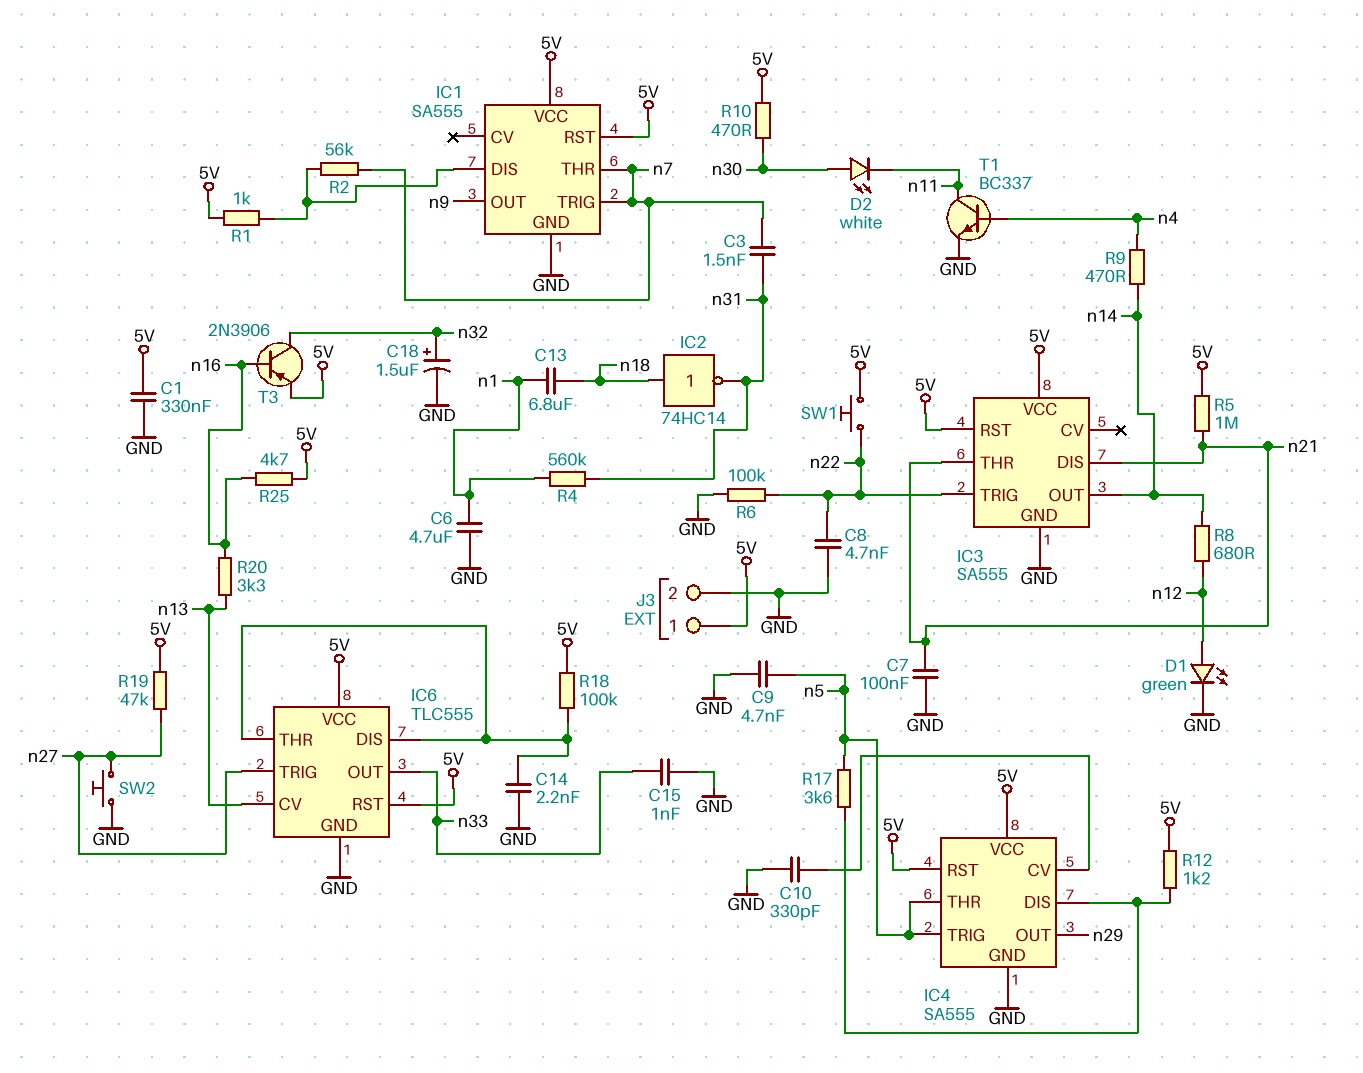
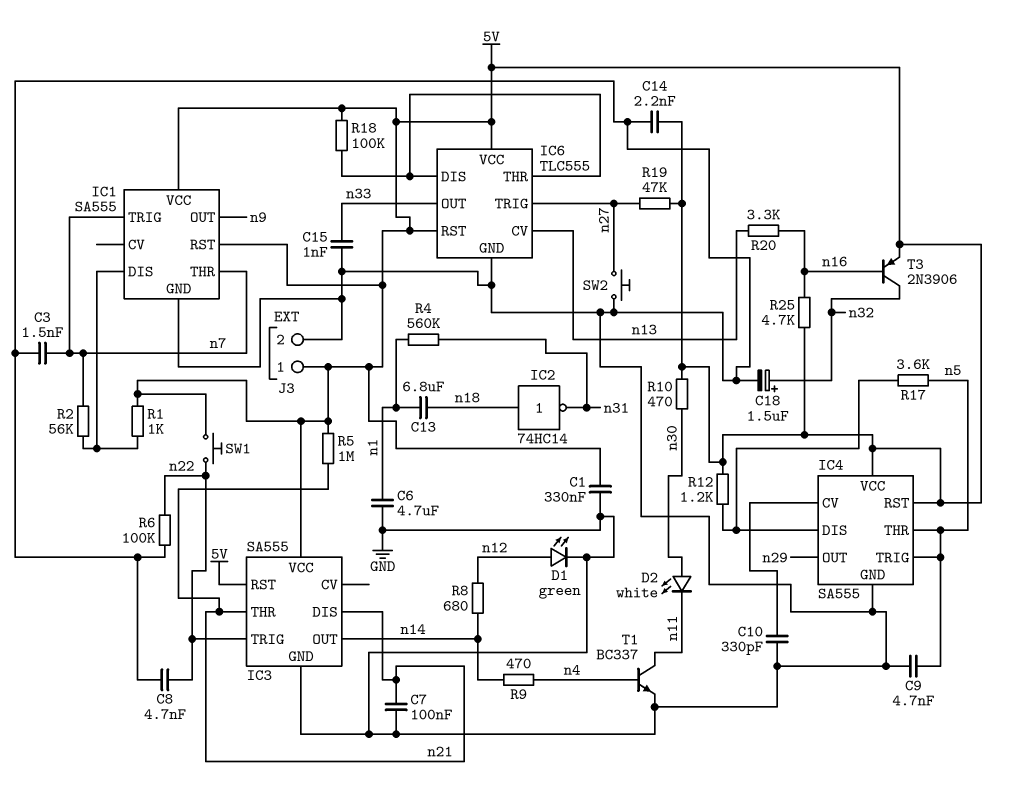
C3: 1.5nF (n7, n31) -> 1.5nF (GND, n7)
C14: 2.2nF (GND, IC6/DIS) -> 2.2nF (5V, GND)

